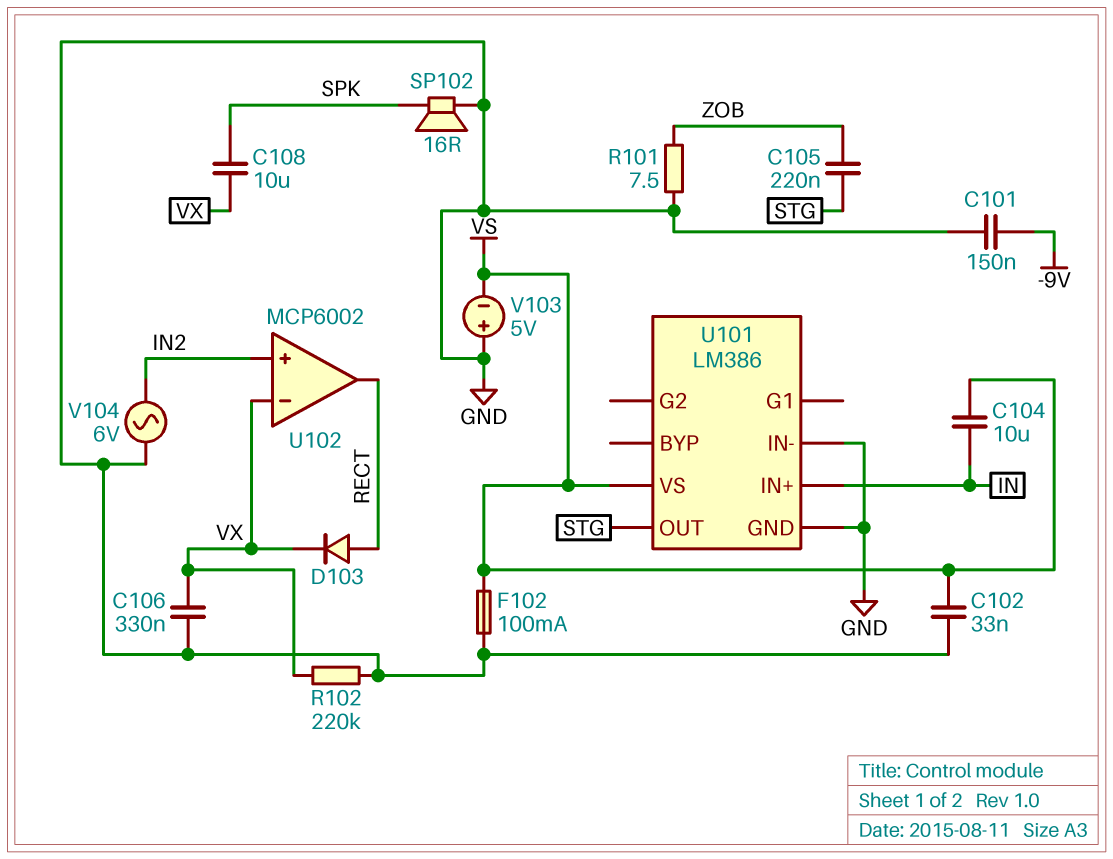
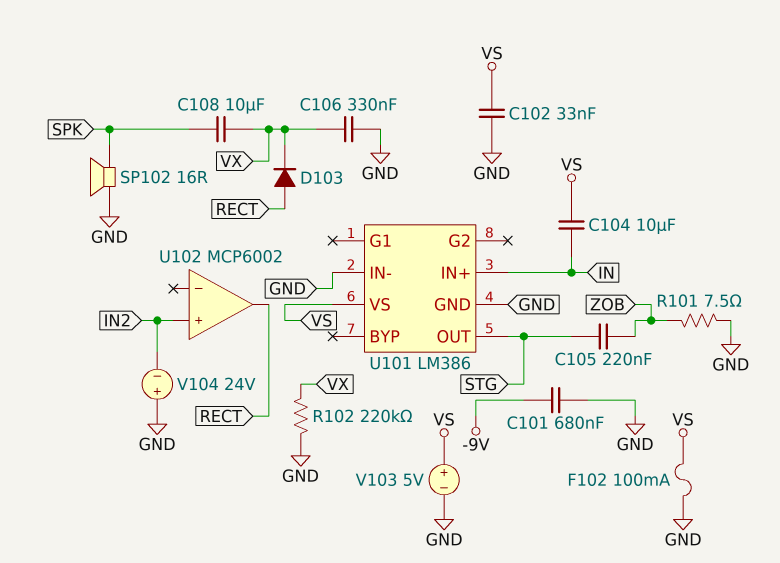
C101: 150nF (-9V, GND) -> 680nF (-9V, GND)
U102 pin in-: VX -> none
V103: 5V (plus GND, minus VS) -> 5V (plus VS, minus GND)
V104: AC 6V (GND, IN2) -> 24V (plus GND, minus IN2)

